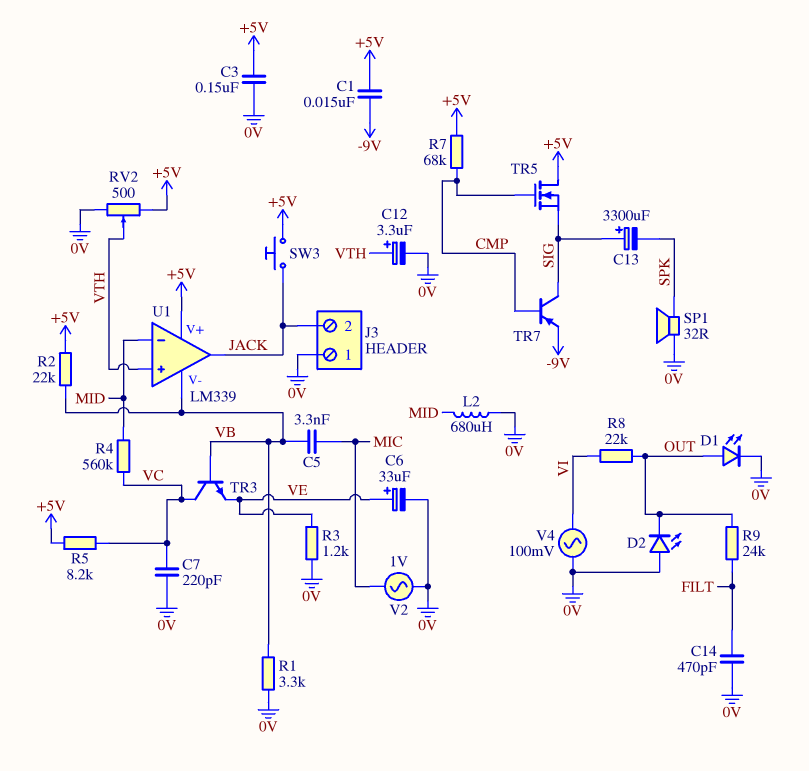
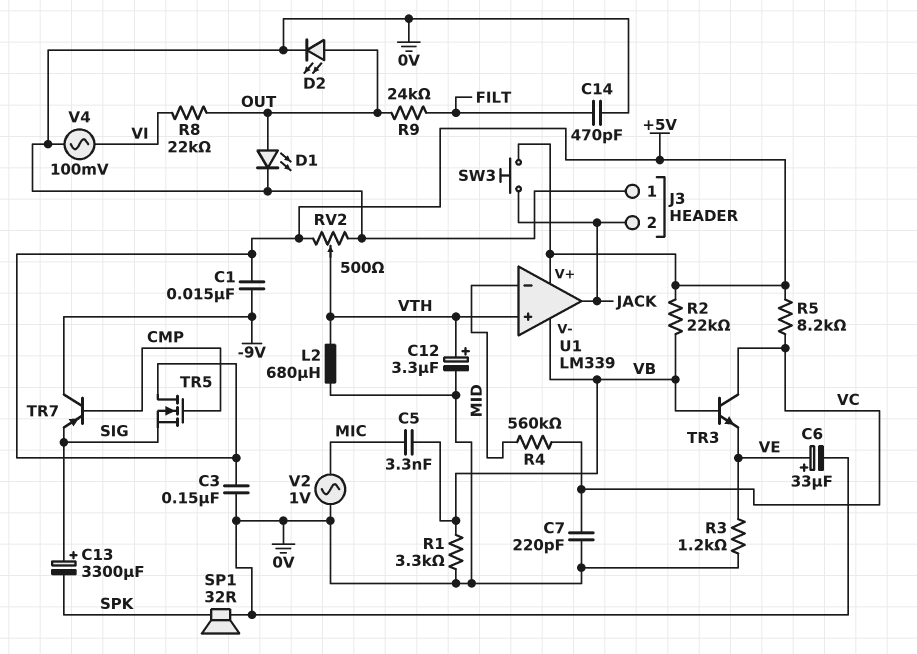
D2: LED (A 0V, K OUT) -> LED (A OUT, K 0V)
L2: 680uH (0V, MID) -> 680uH (0V, VTH)
R7: 68k (+5V, CMP) -> none
TR7: PNP (B CMP, C SIG, E -9V) -> PNP (B CMP, C -9V, E SIG)

